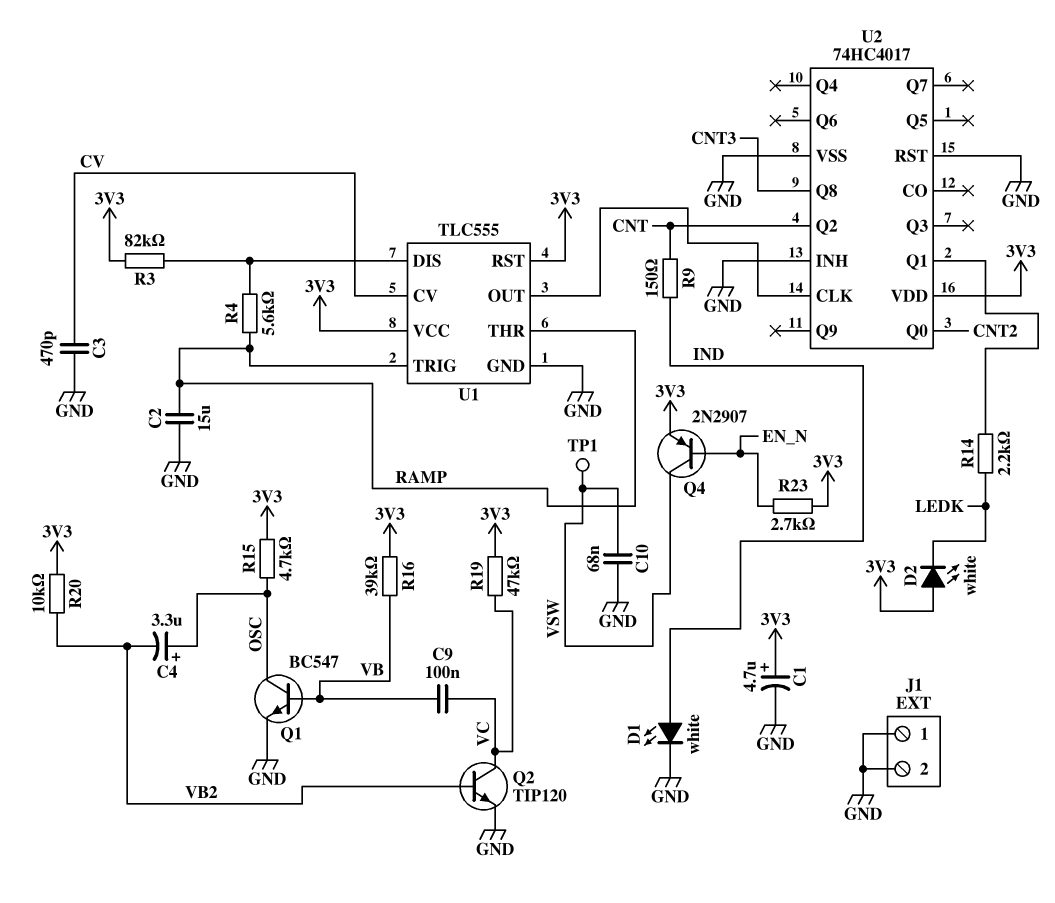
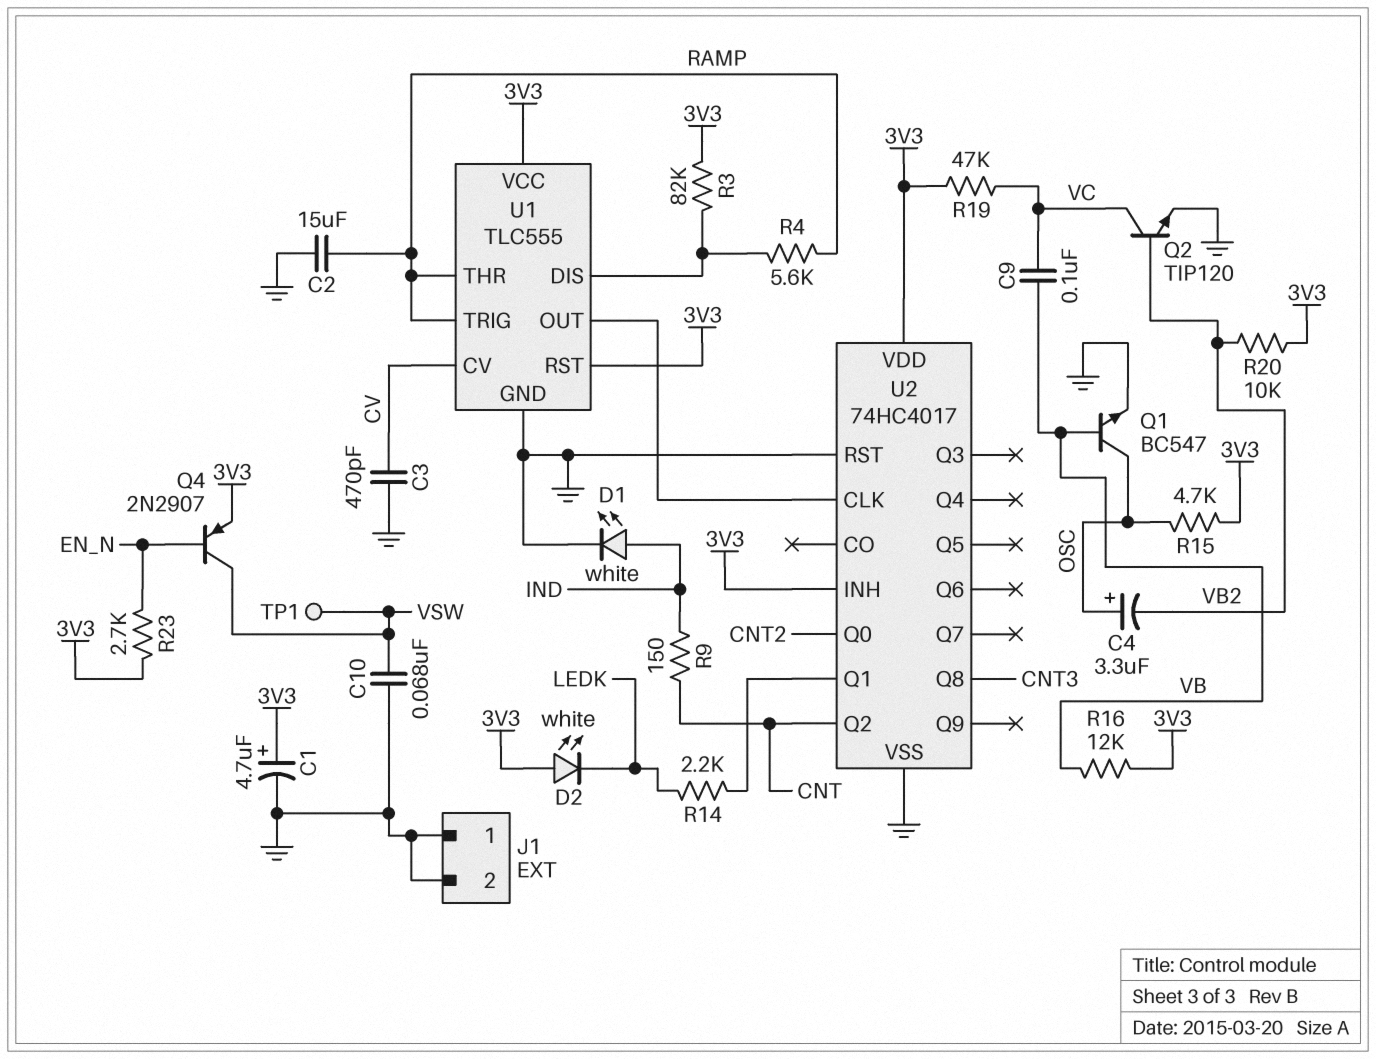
R16: 39k (3V3, VB) -> 12k (3V3, VB)
U2 pin INH: GND -> 3V3

